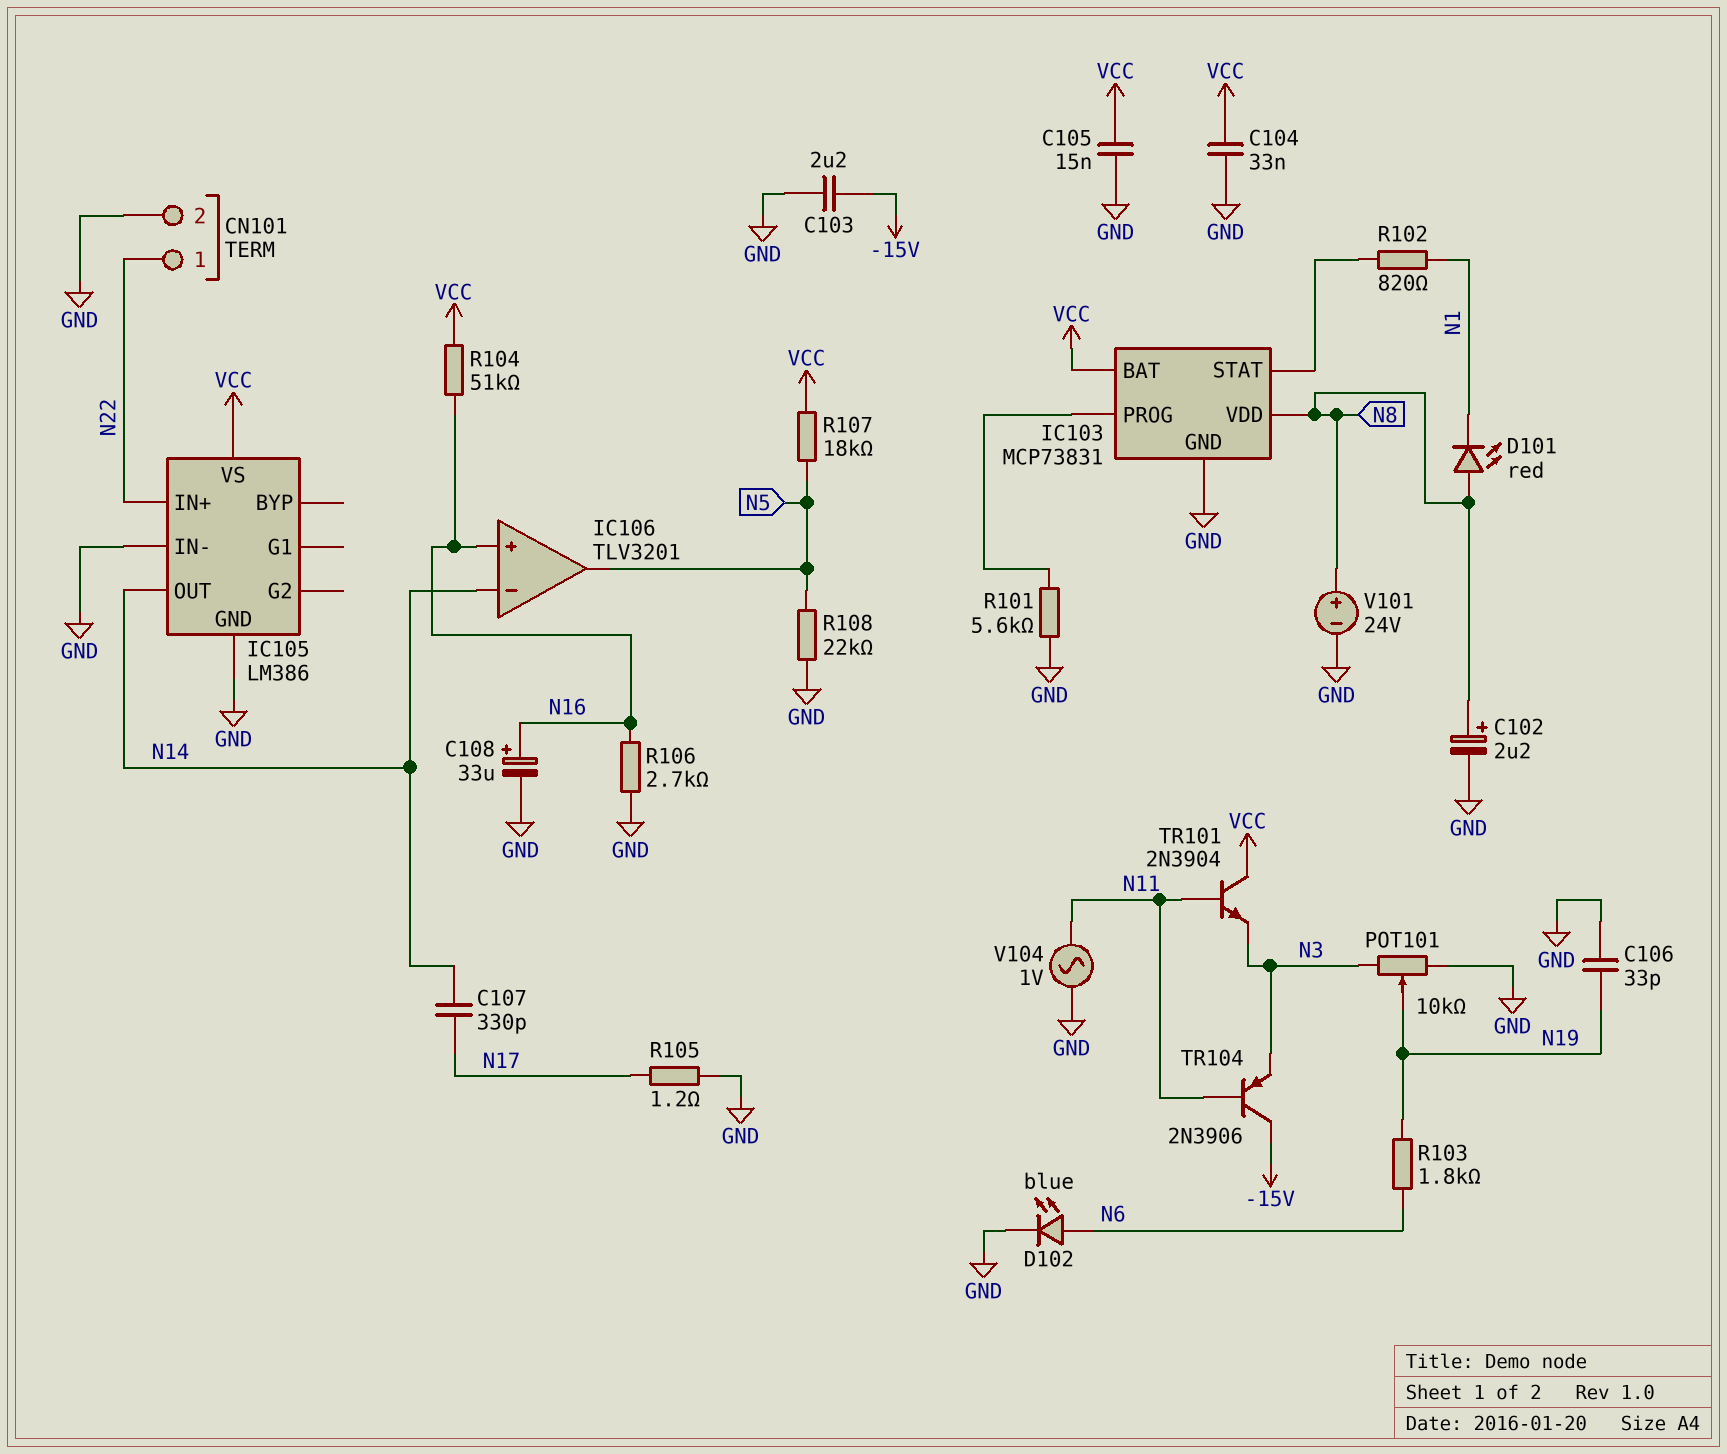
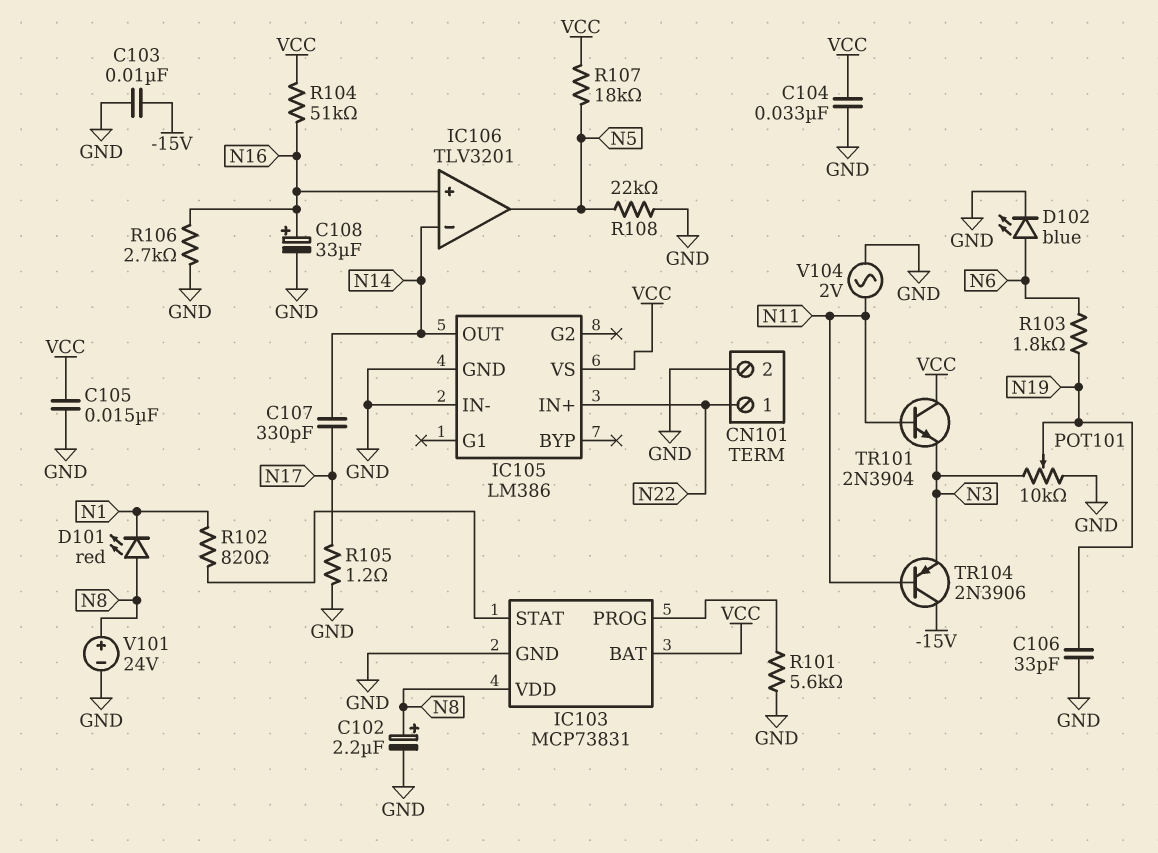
C103: 2.2uF (-15V, GND) -> 10nF (-15V, GND)
V104: AC 1V (GND, N11) -> AC 2V (GND, N11)

